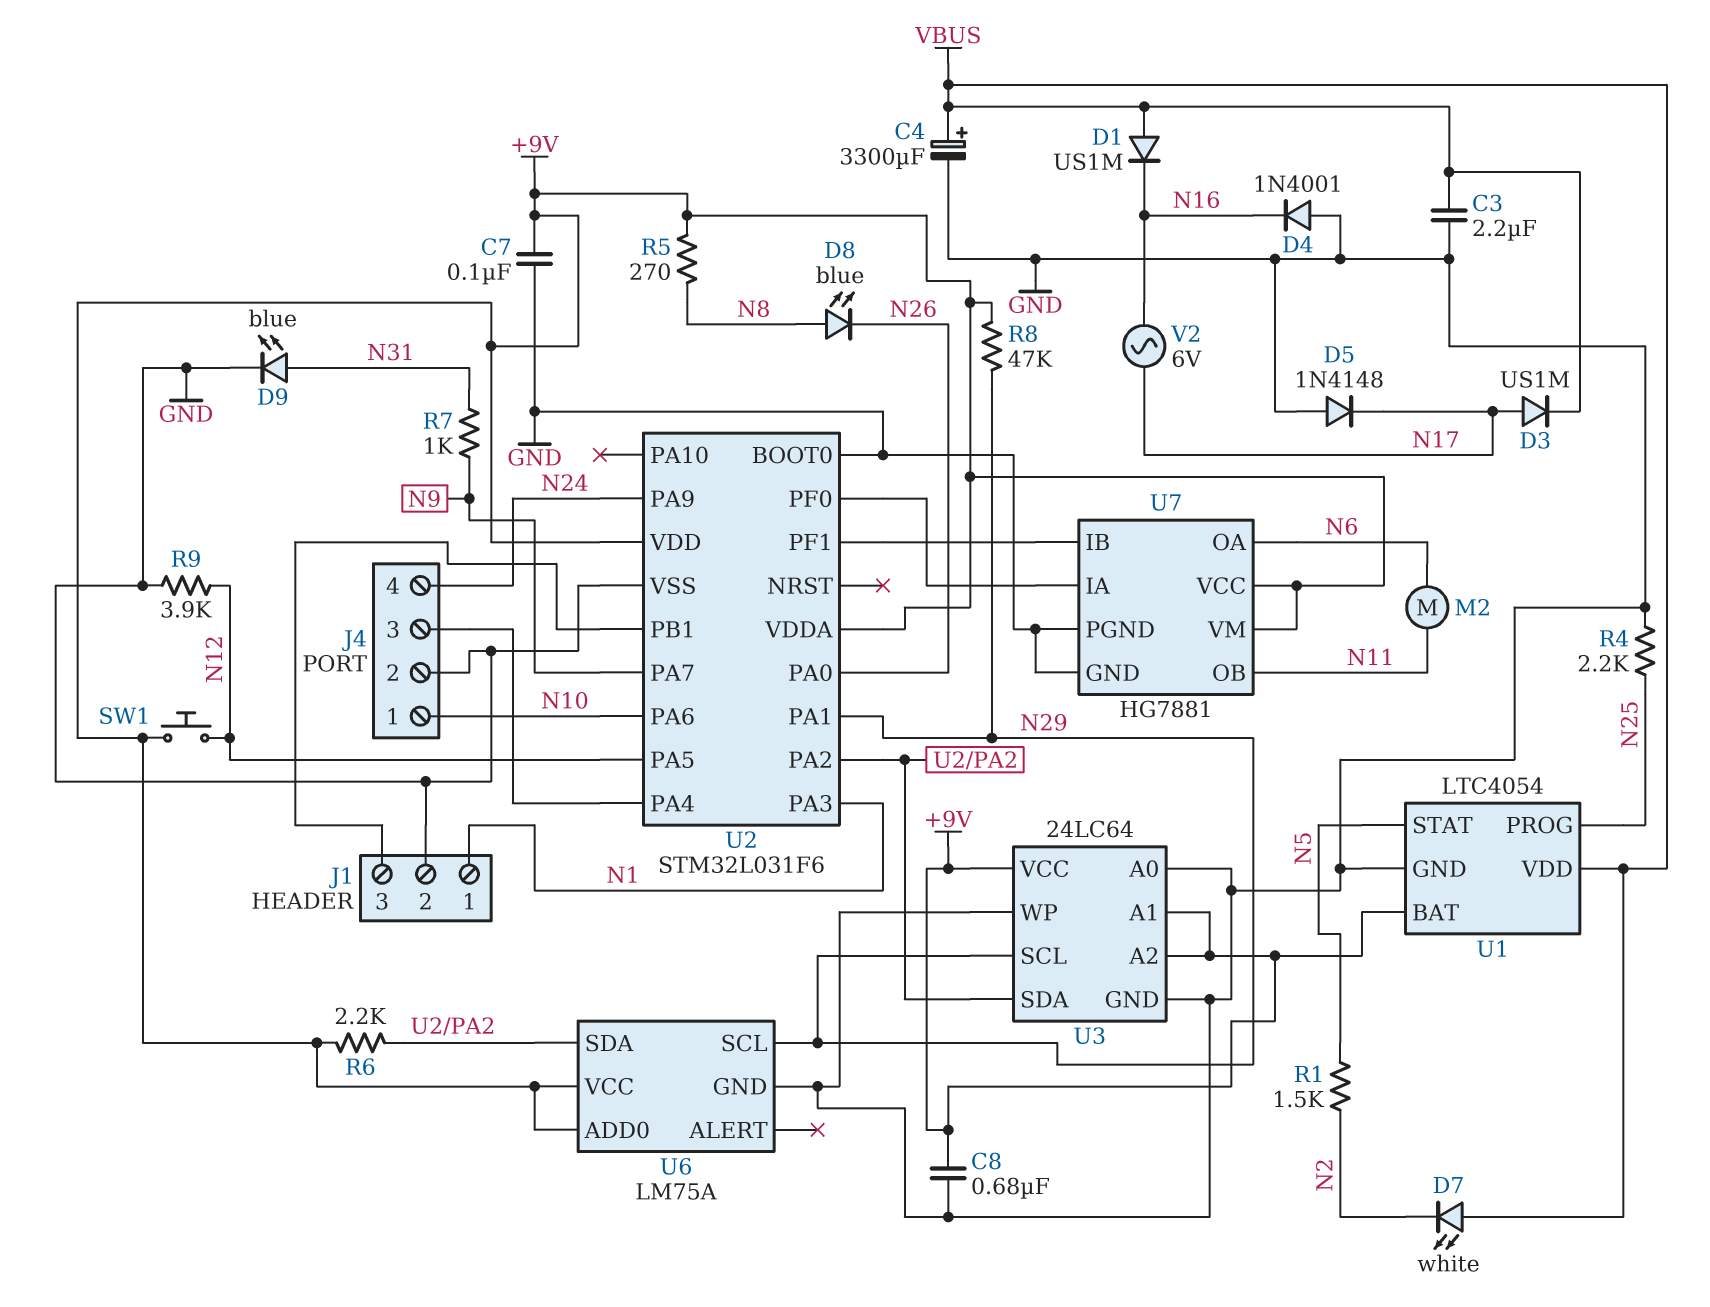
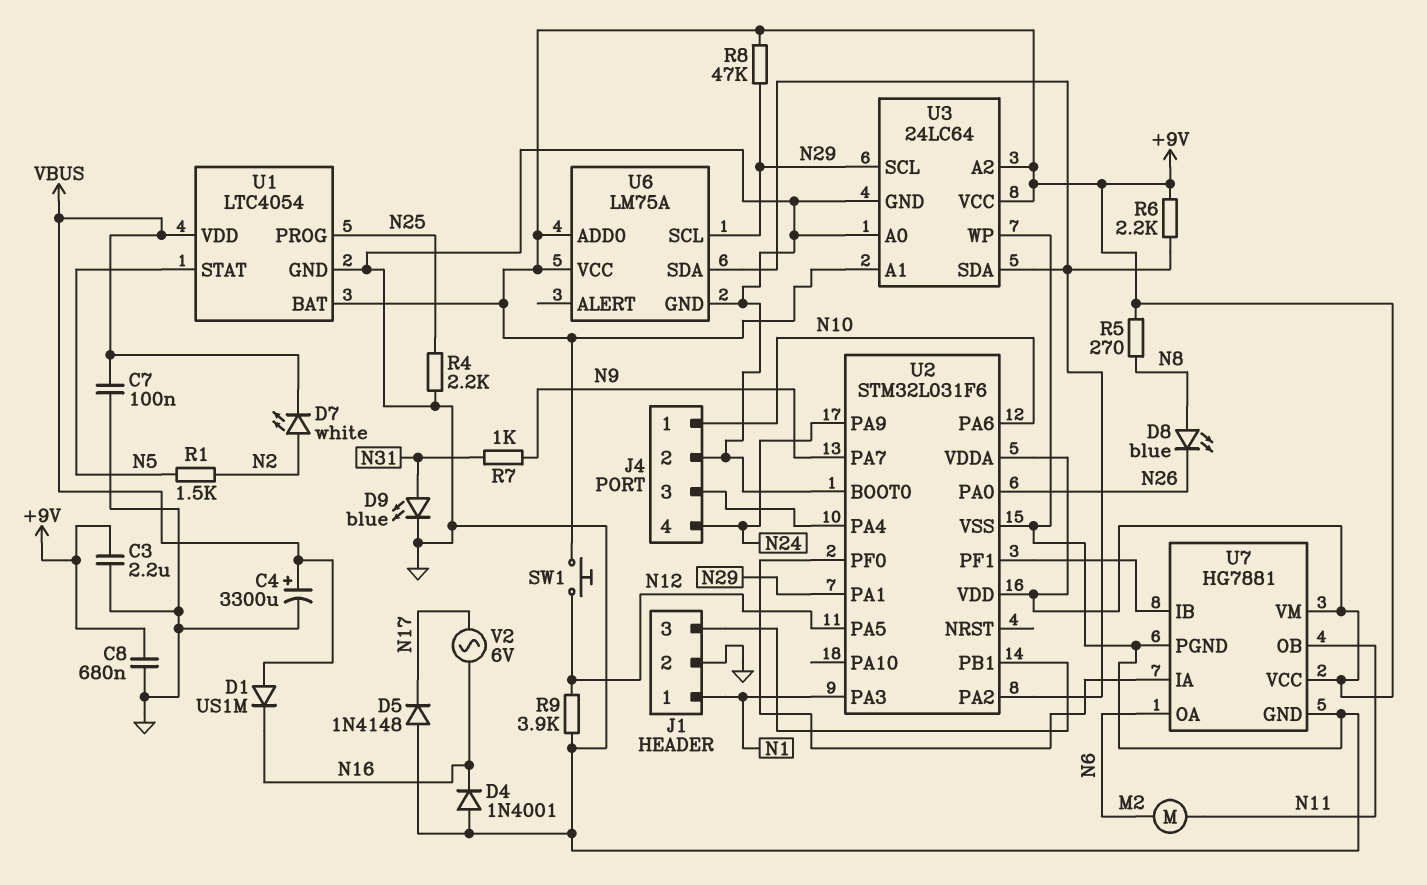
C3: 2.2uF (GND, VBUS) -> 2.2uF (+9V, GND)
C7: 100nF (+9V, GND) -> 100nF (GND, VBUS)
D3: diode US1M (A N17, K VBUS) -> none
D7: LED white (A VBUS, K N2) -> LED white (A N2, K VBUS)

